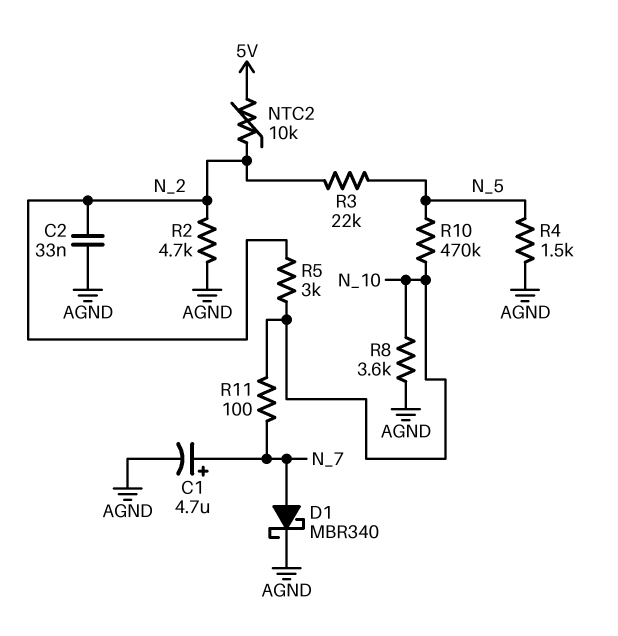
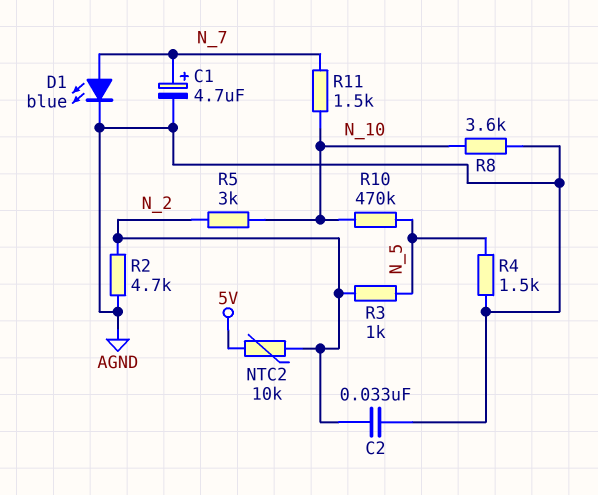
D1: schottky MBR340 (A N_7, K AGND) -> LED blue (A N_7, K AGND)
R3: 22k (N_2, N_5) -> 1k (N_2, N_5)
R11: 100 (N_7, N_10) -> 1.5k (N_7, N_10)

